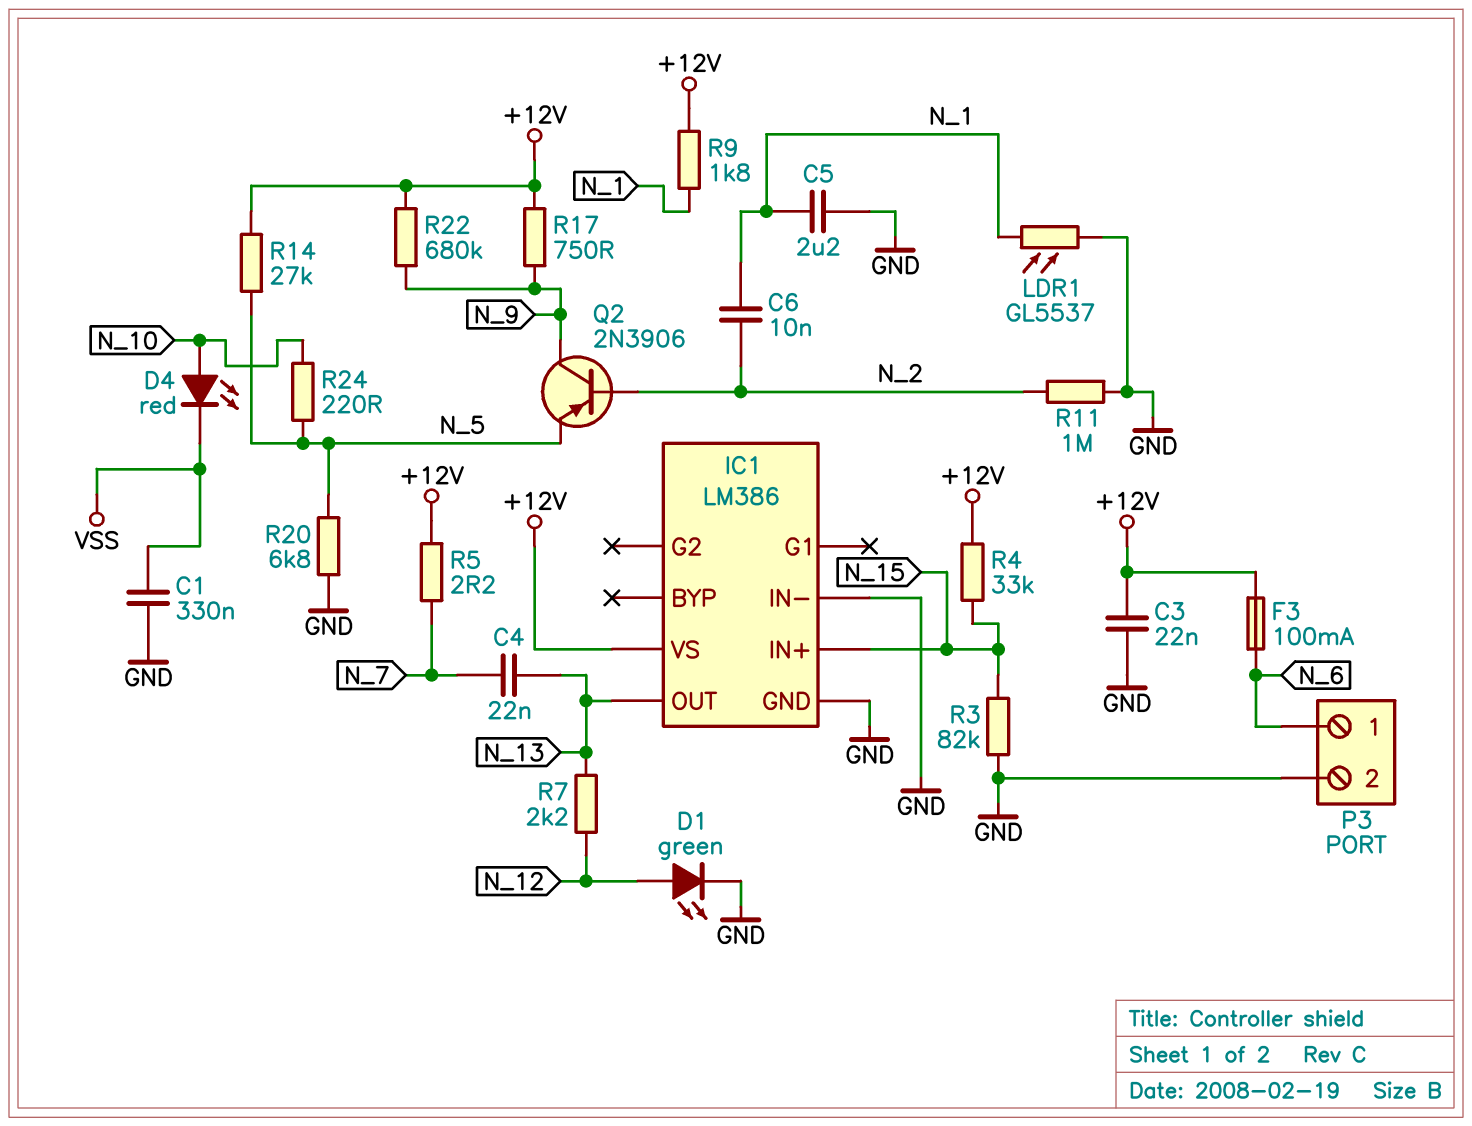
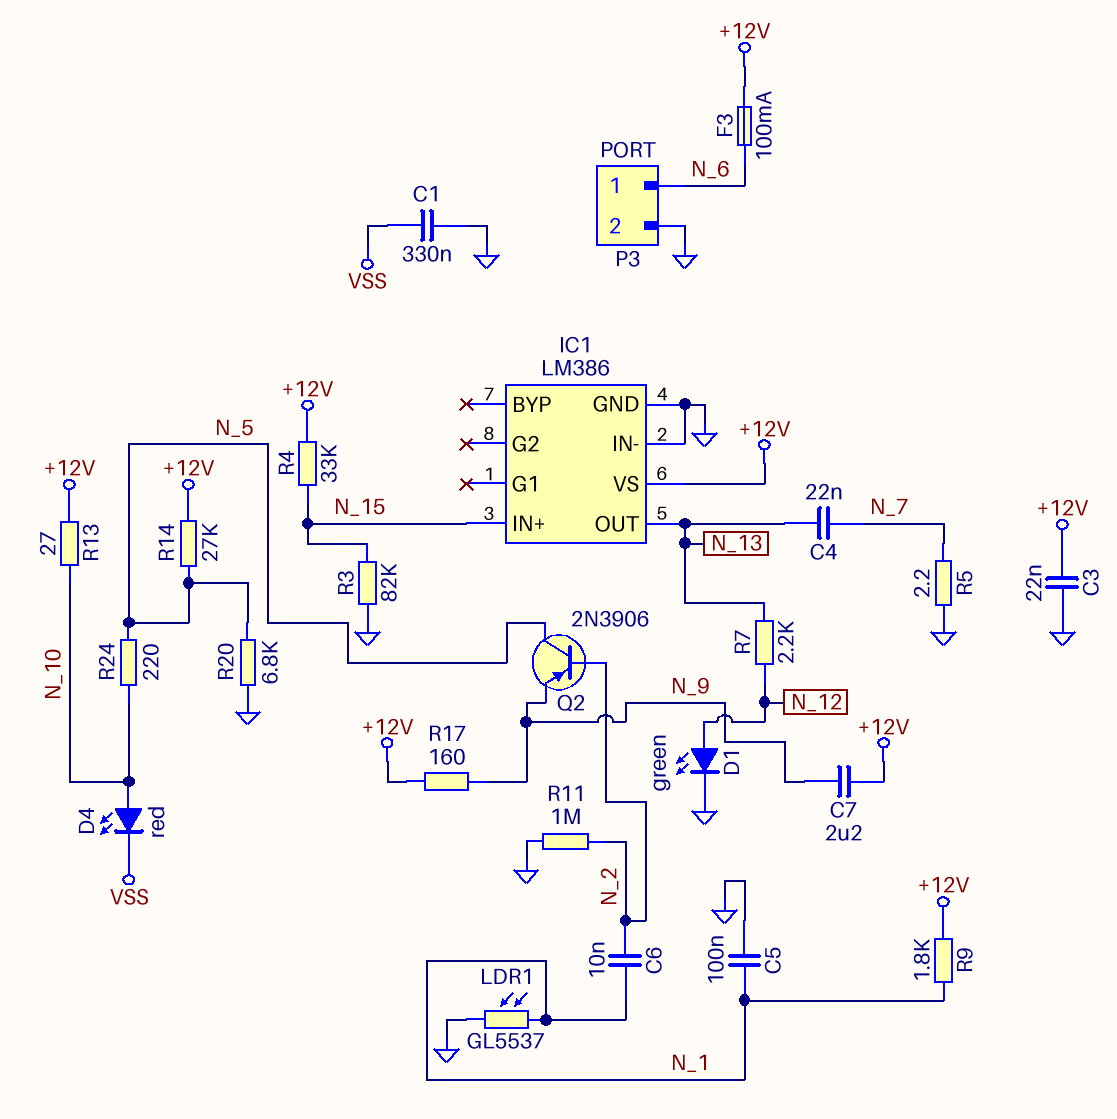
C5: 2.2uF (GND, N_1) -> 100nF (GND, N_1)
C7: none -> 2.2uF (+12V, N_9)
Q2: PNP 2N3906 (B N_2, C N_9, E N_5) -> PNP 2N3906 (B N_2, C N_5, E N_9)
R5: 2.2 (+12V, N_7) -> 2.2 (GND, N_7)
R13: none -> 27 (+12V, N_10)
R17: 750 (+12V, N_9) -> 160 (+12V, N_9)
R22: 680k (+12V, N_9) -> none

